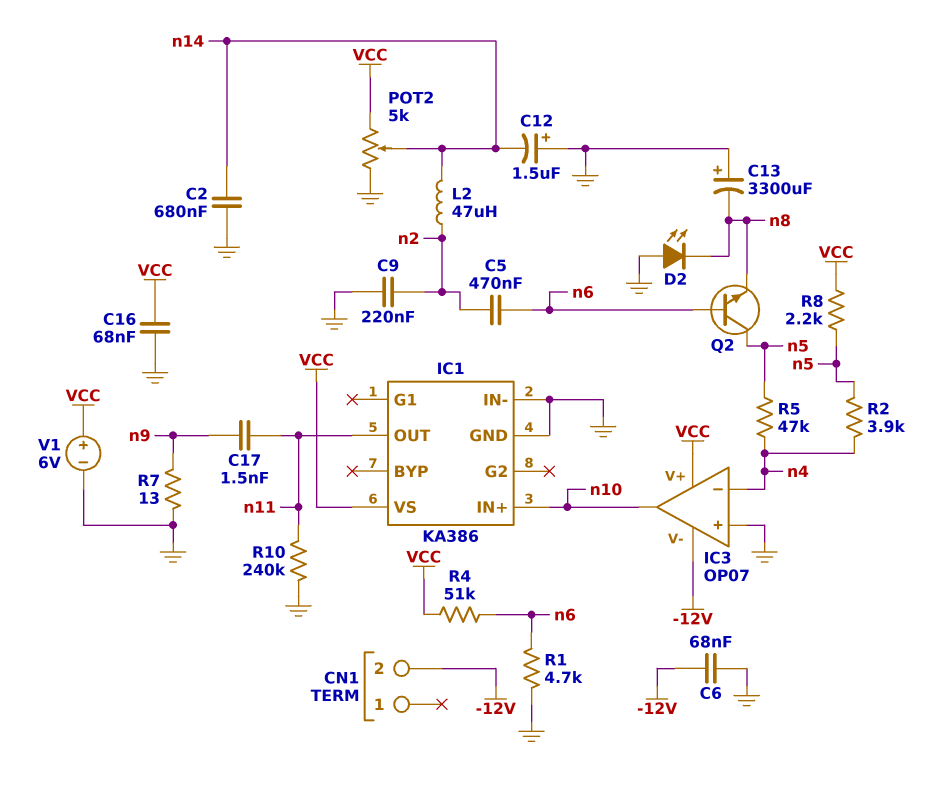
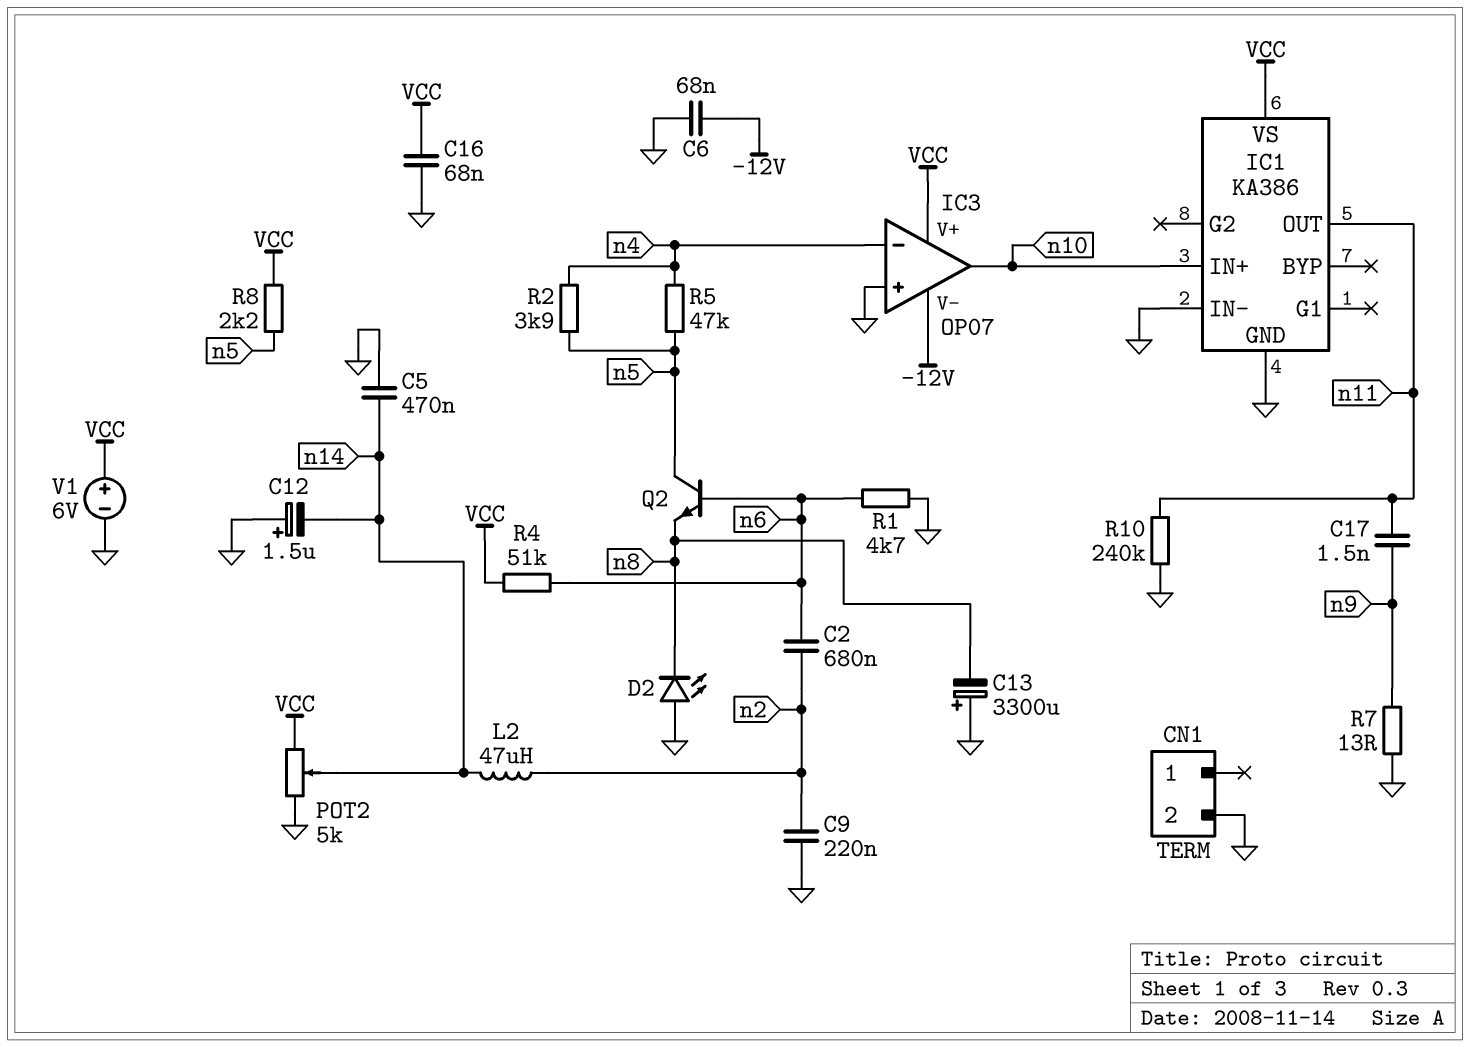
C2: 680nF (GND, n14) -> 680nF (n2, n6)
C5: 470nF (n2, n6) -> 470nF (GND, n14)
CN1 pin 2: -12V -> GND

